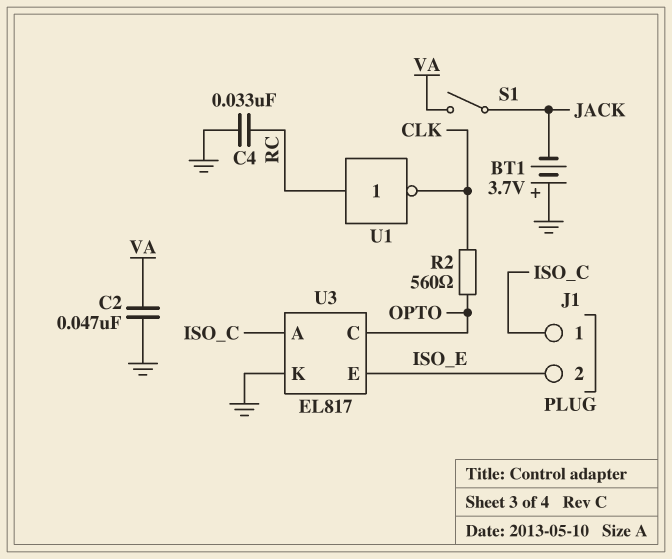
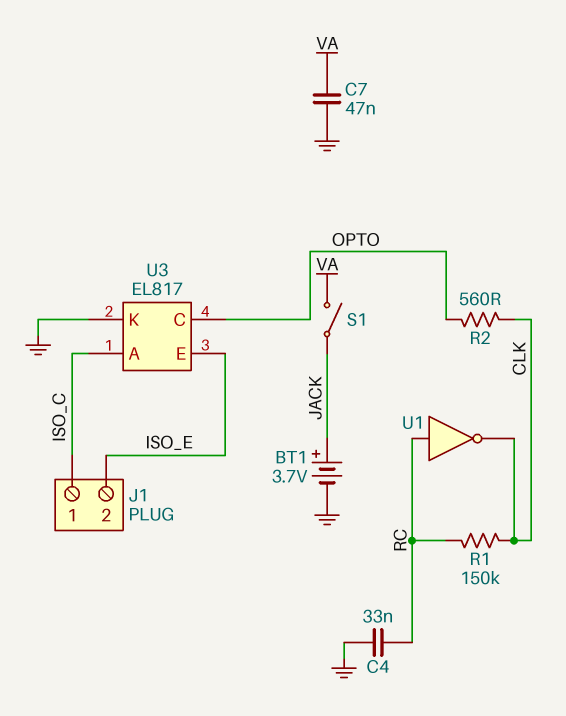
BT1: 3.7V (plus GND, minus JACK) -> 3.7V (plus JACK, minus GND)
C2: 47nF (GND, VA) -> none
C7: none -> 47nF (GND, VA)
R1: none -> 150k (CLK, RC)

